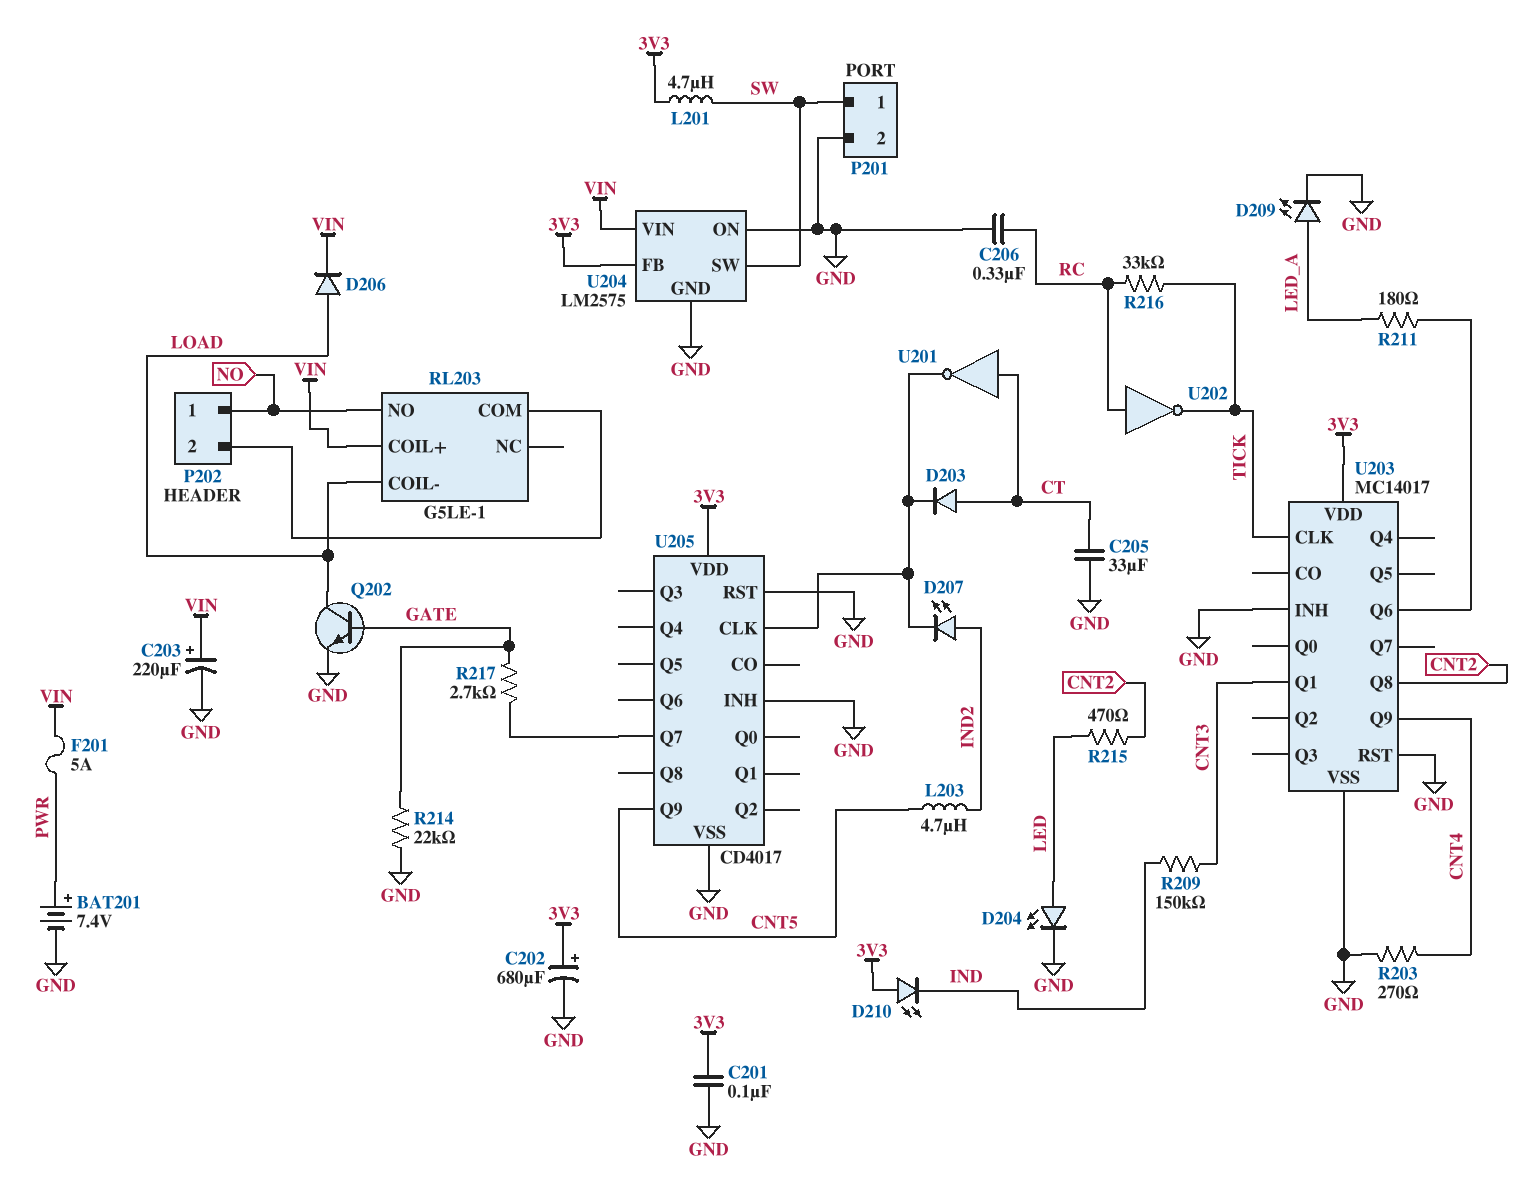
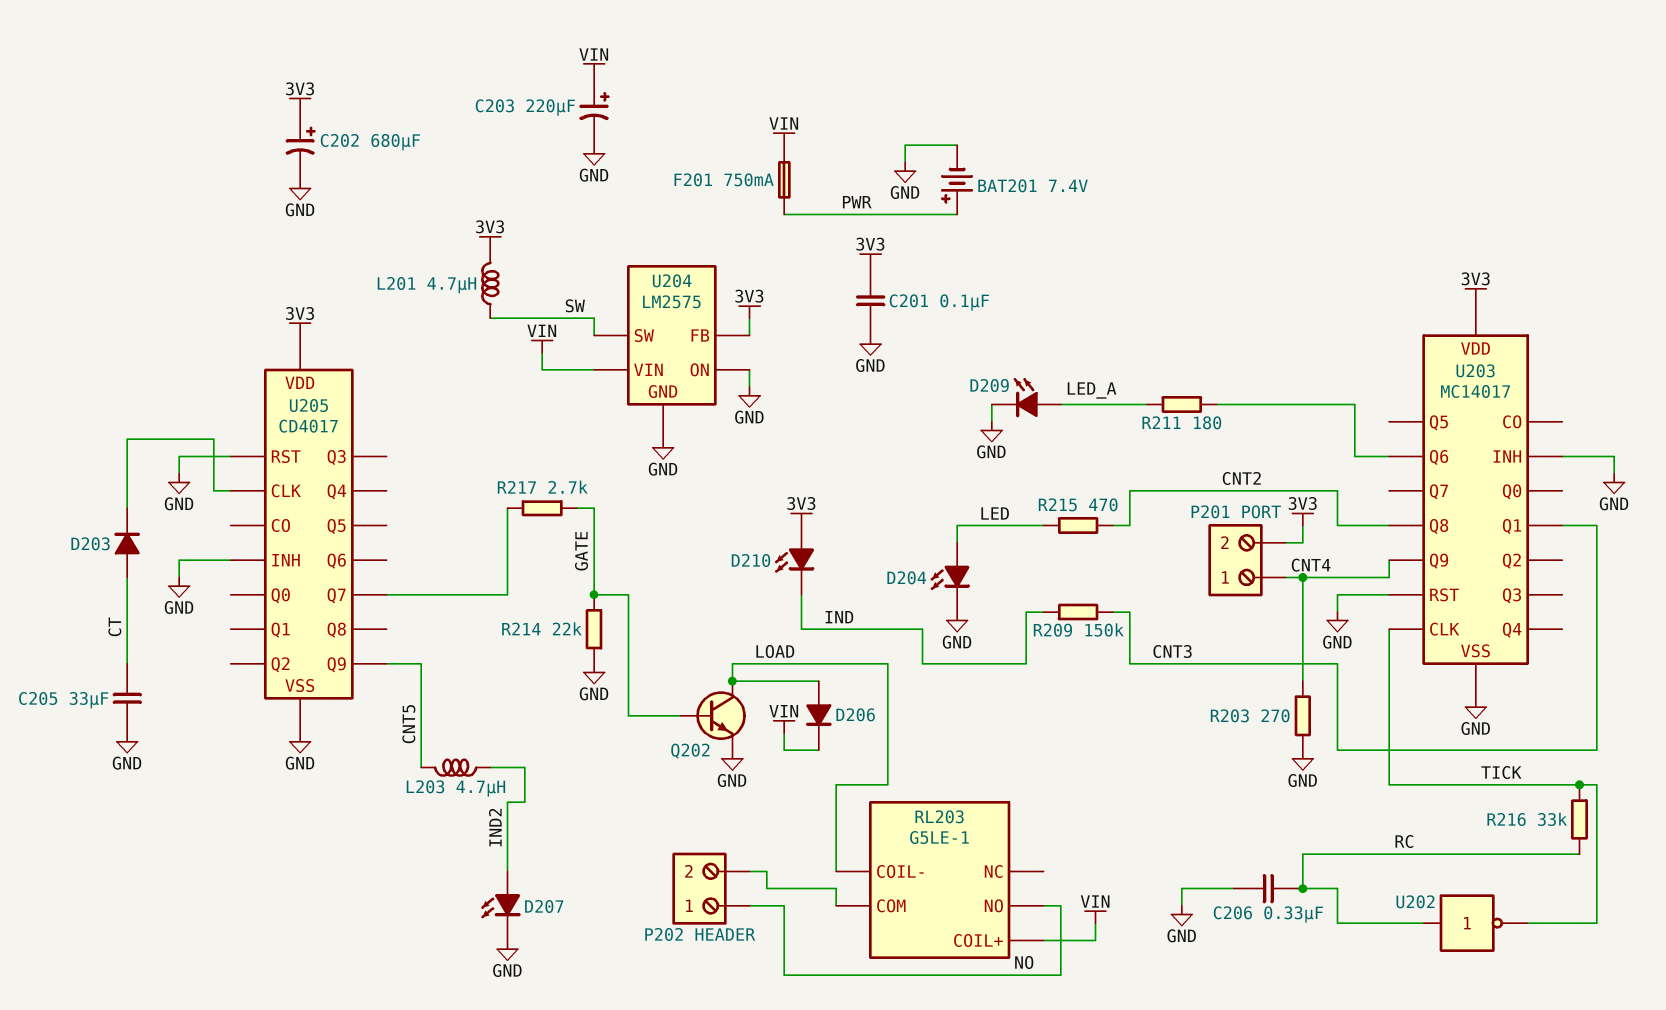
D207: LED (A IND2, K U205/CLK) -> LED (A IND2, K GND)
F201: 5A (PWR, VIN) -> 750mA (PWR, VIN)
P201 pin 1: SW -> CNT4
P201 pin 2: GND -> 3V3
U201: NOT (in CT, out U205/CLK) -> none

